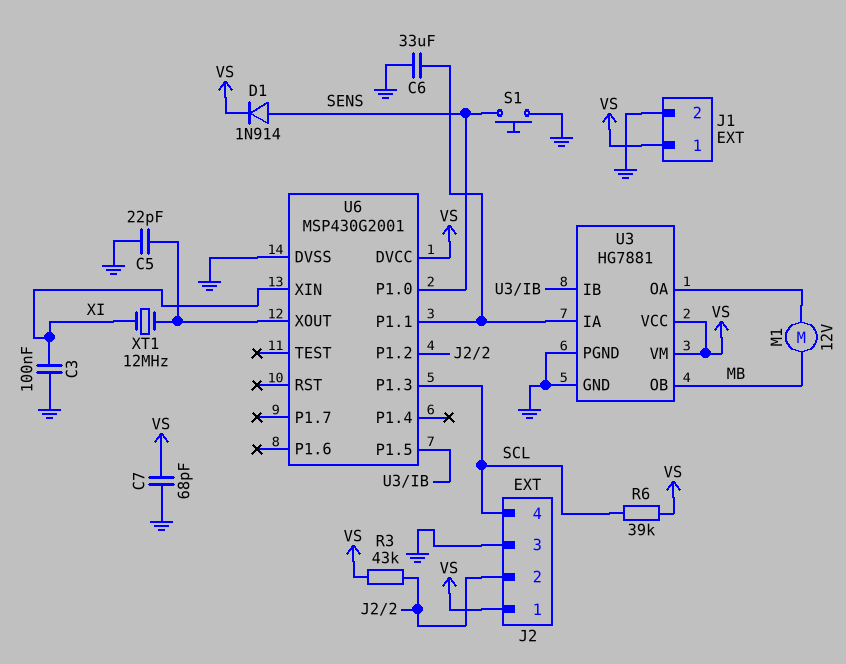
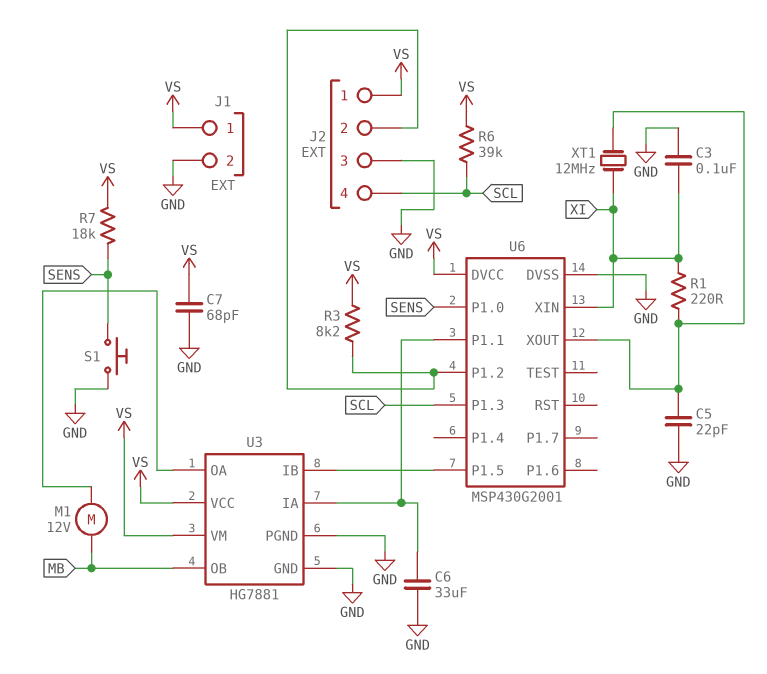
D1: diode 1N914 (A SENS, K VS) -> none
R1: none -> 220 (U6/XOUT, XI)
R3: 43k (J2/2, VS) -> 8.2k (J2/2, VS)
R7: none -> 18k (SENS, VS)

